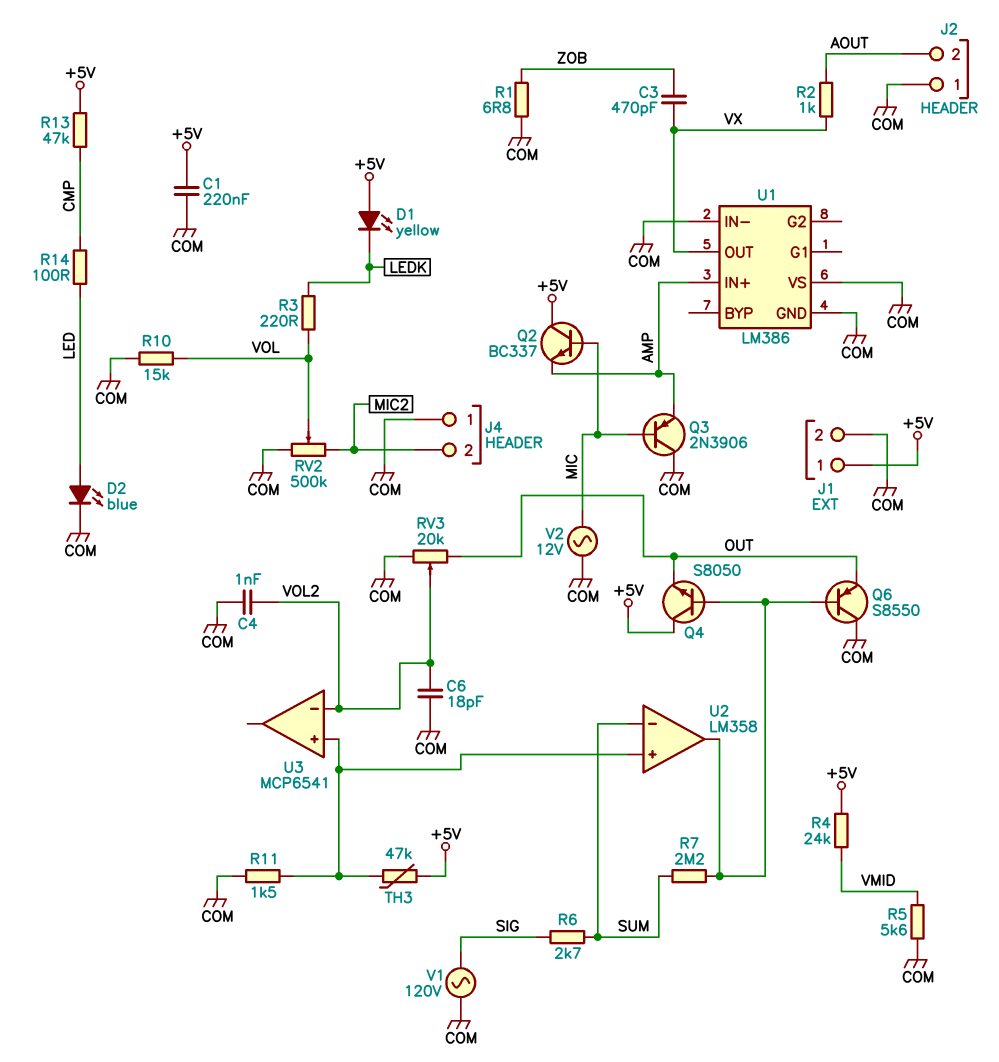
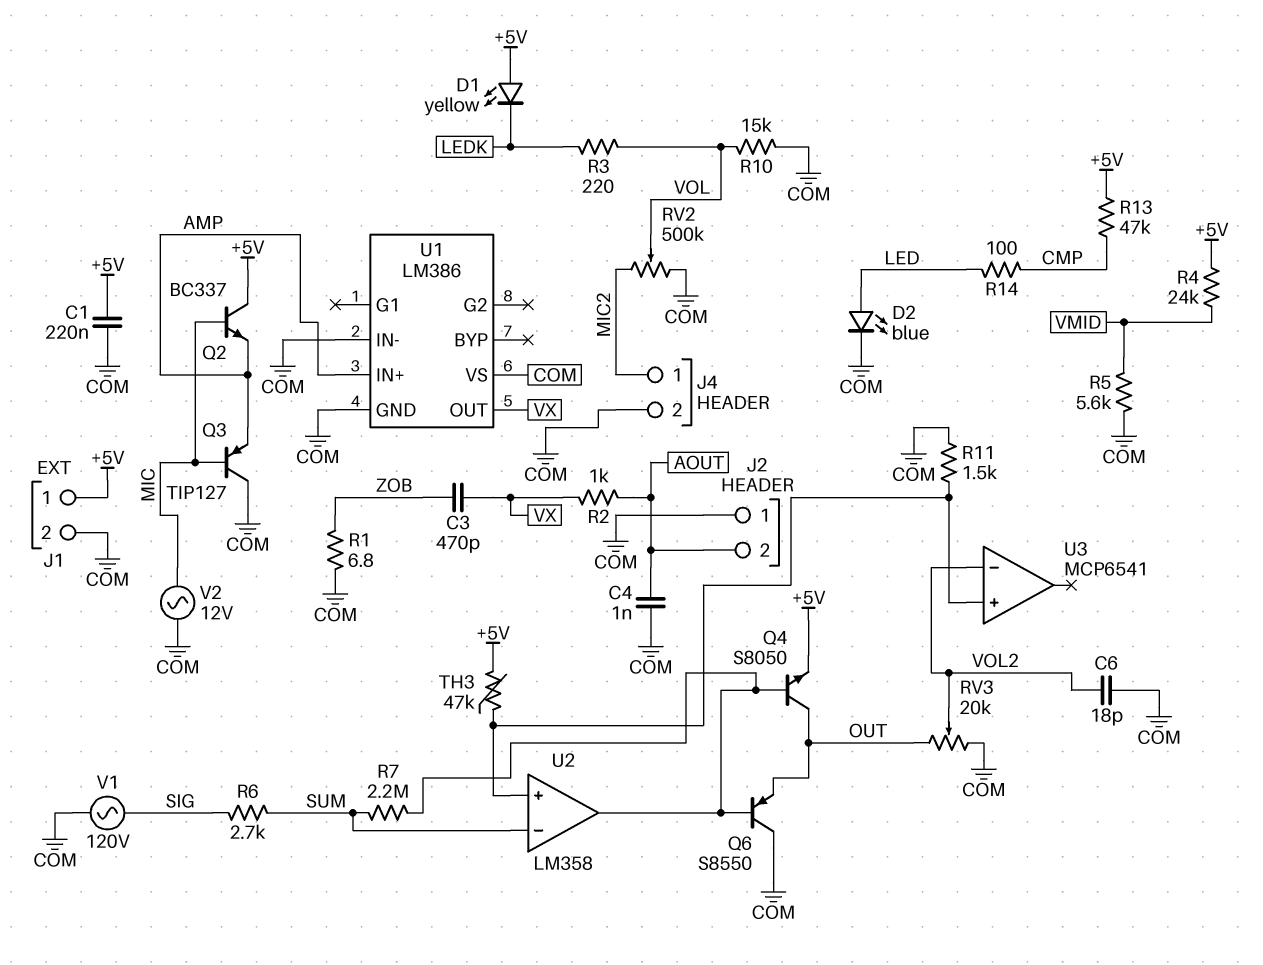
C4: 1nF (COM, VOL2) -> 1nF (AOUT, COM)
J4 pin 1: COM -> MIC2
J4 pin 2: MIC2 -> COM
Q3: PNP 2N3906 (B MIC, C COM, E AMP) -> PNP TIP127 (B MIC, C COM, E AMP)
Q4: NPN S8050 (B U2/out, C +5V, E OUT) -> NPN S8050 (B U2/out, C OUT, E +5V)

